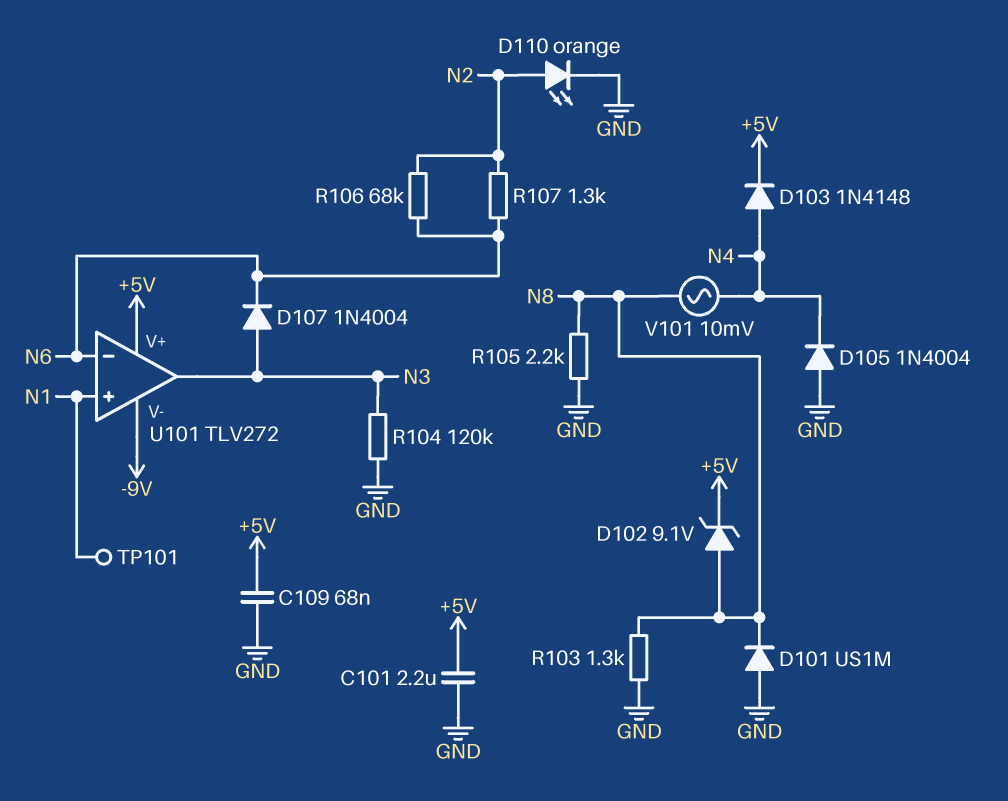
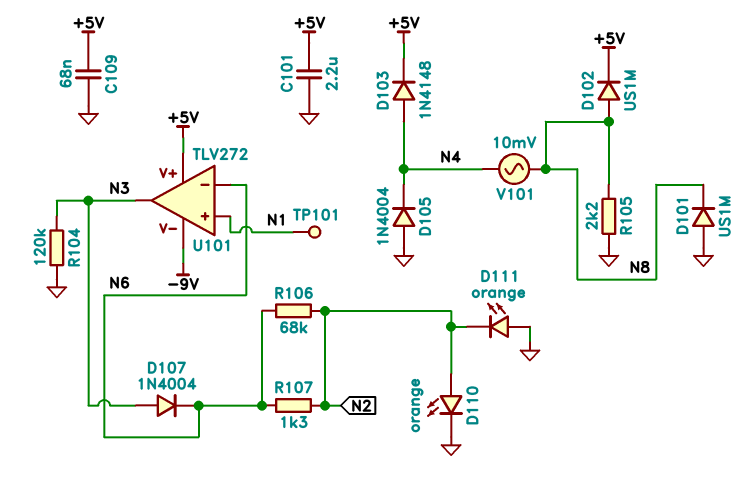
D102: zener 9.1V (A N8, K +5V) -> diode US1M (A N8, K +5V)
D111: none -> LED orange (A GND, K N2)
R103: 1.3k (GND, N8) -> none

